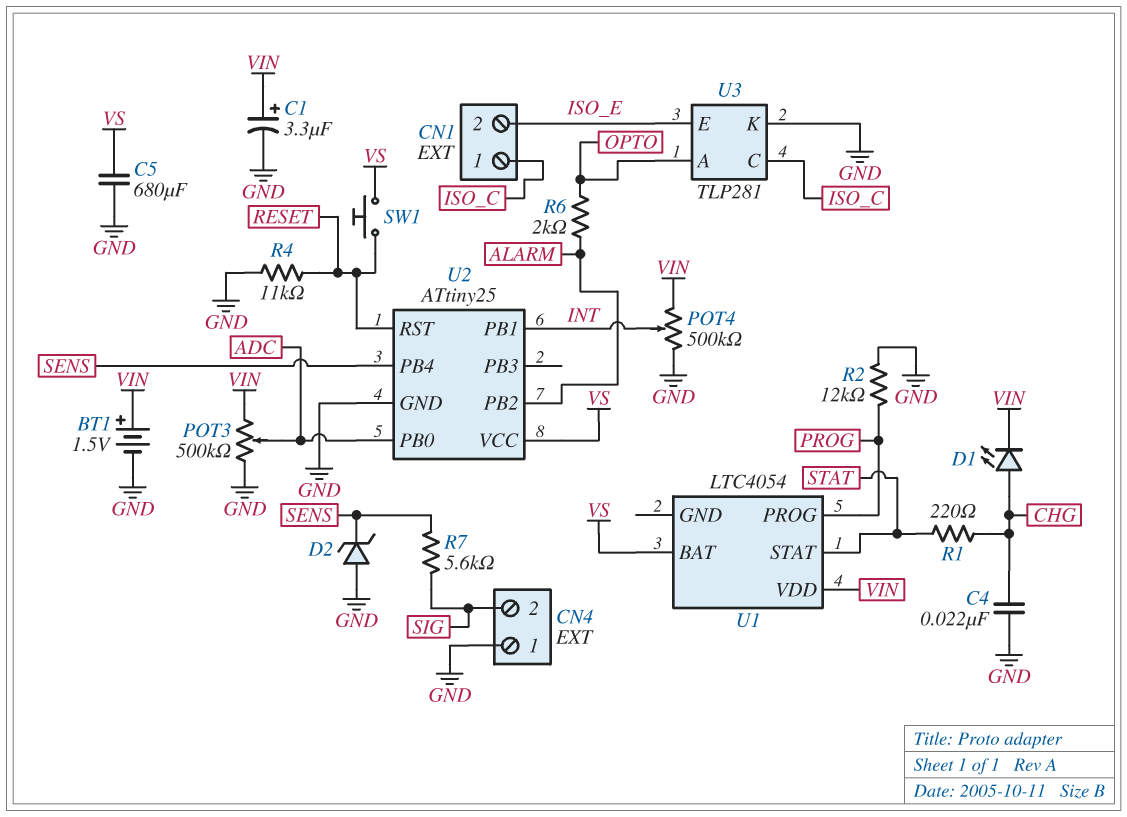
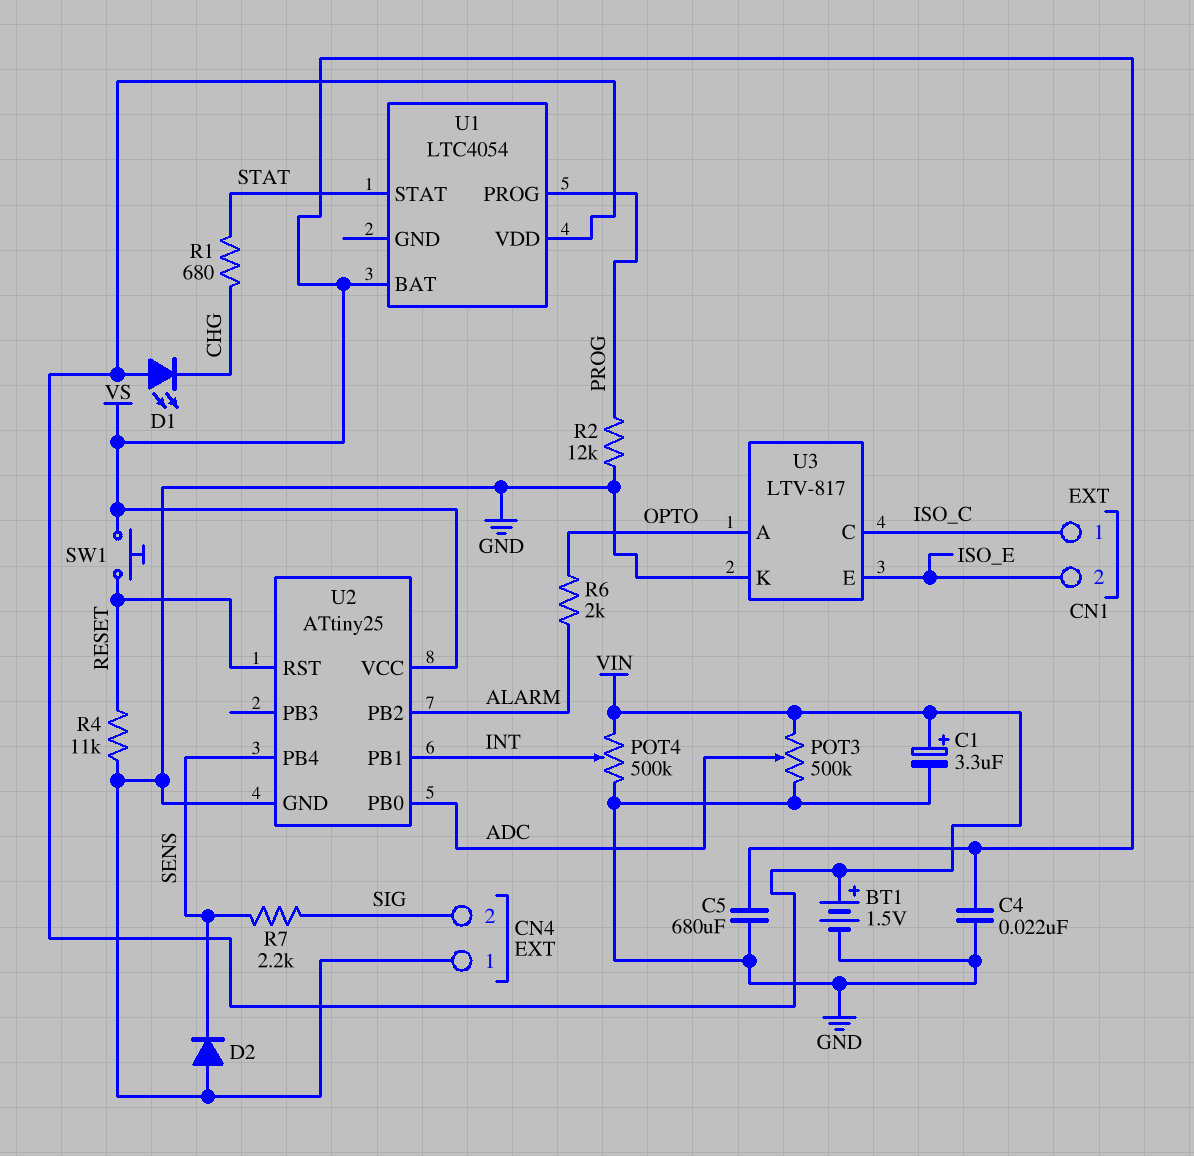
C4: 22nF (CHG, GND) -> 22nF (GND, VS)
D1: LED (A CHG, K VIN) -> LED (A VIN, K CHG)
D2: zener (A GND, K SENS) -> diode (A GND, K SENS)
R1: 220 (CHG, STAT) -> 680 (CHG, STAT)
R7: 5.6k (SENS, SIG) -> 2.2k (SENS, SIG)
U3: TLP281 -> LTV-817

